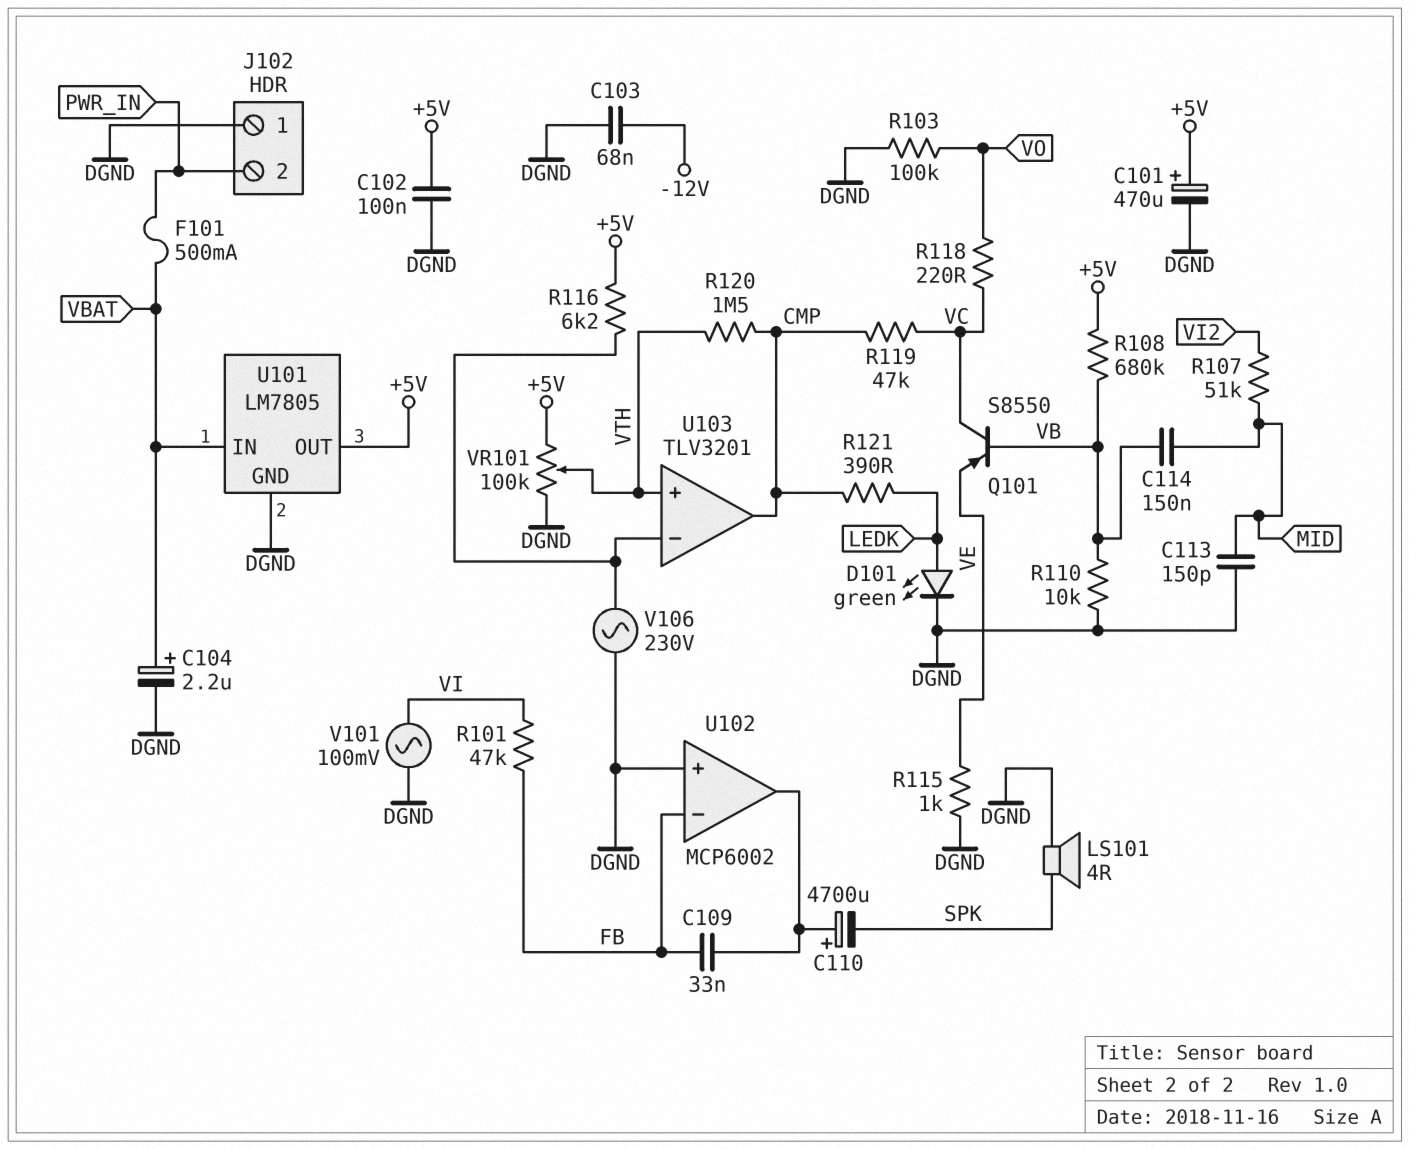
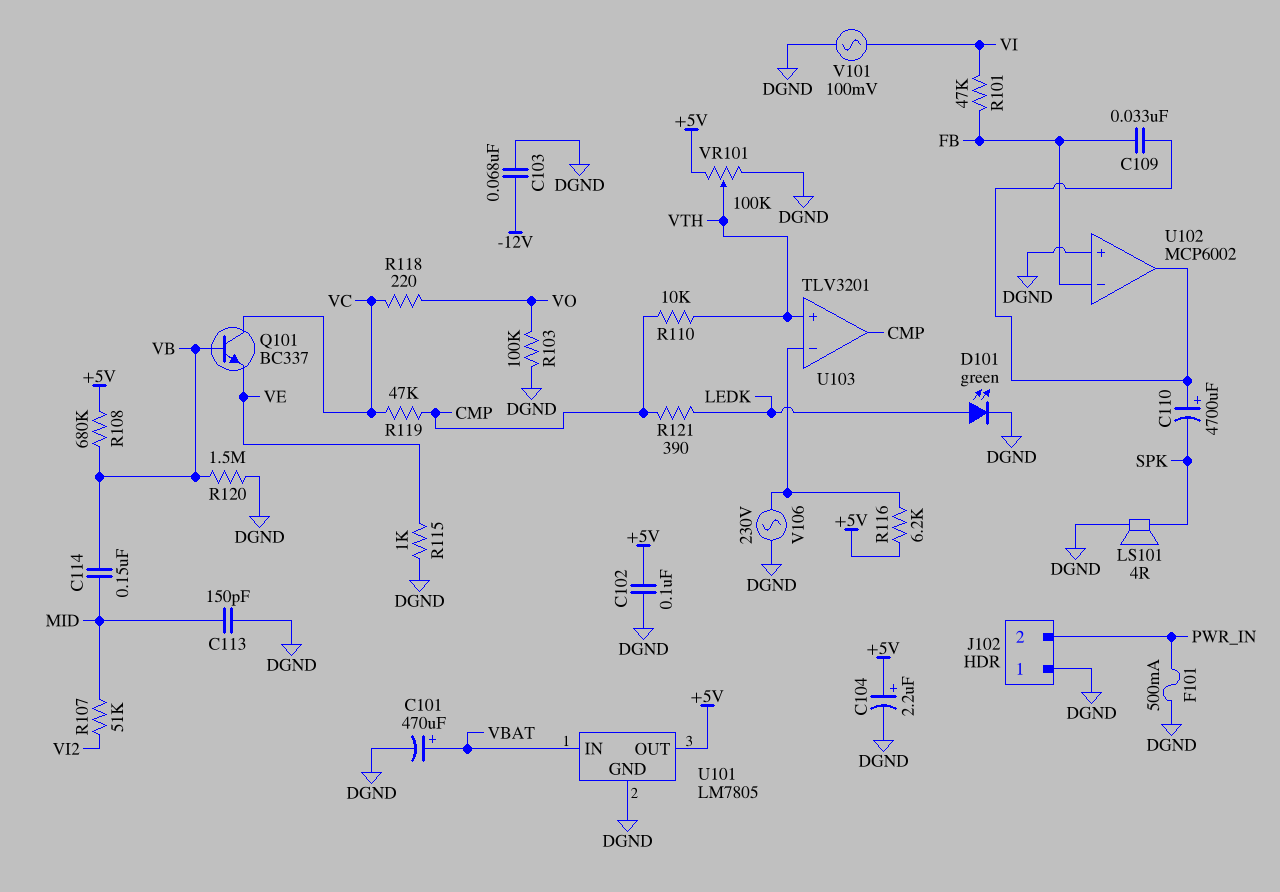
C101: 470uF (plus +5V, minus DGND) -> 470uF (plus VBAT, minus DGND)
C104: 2.2uF (plus VBAT, minus DGND) -> 2.2uF (plus +5V, minus DGND)
F101: 500mA (PWR_IN, VBAT) -> 500mA (DGND, PWR_IN)
Q101: PNP S8550 (B VB, C VC, E VE) -> NPN BC337 (B VB, C VC, E VE)
R110: 10k (DGND, VB) -> 10k (CMP, VTH)
R120: 1.5M (CMP, VTH) -> 1.5M (DGND, VB)

